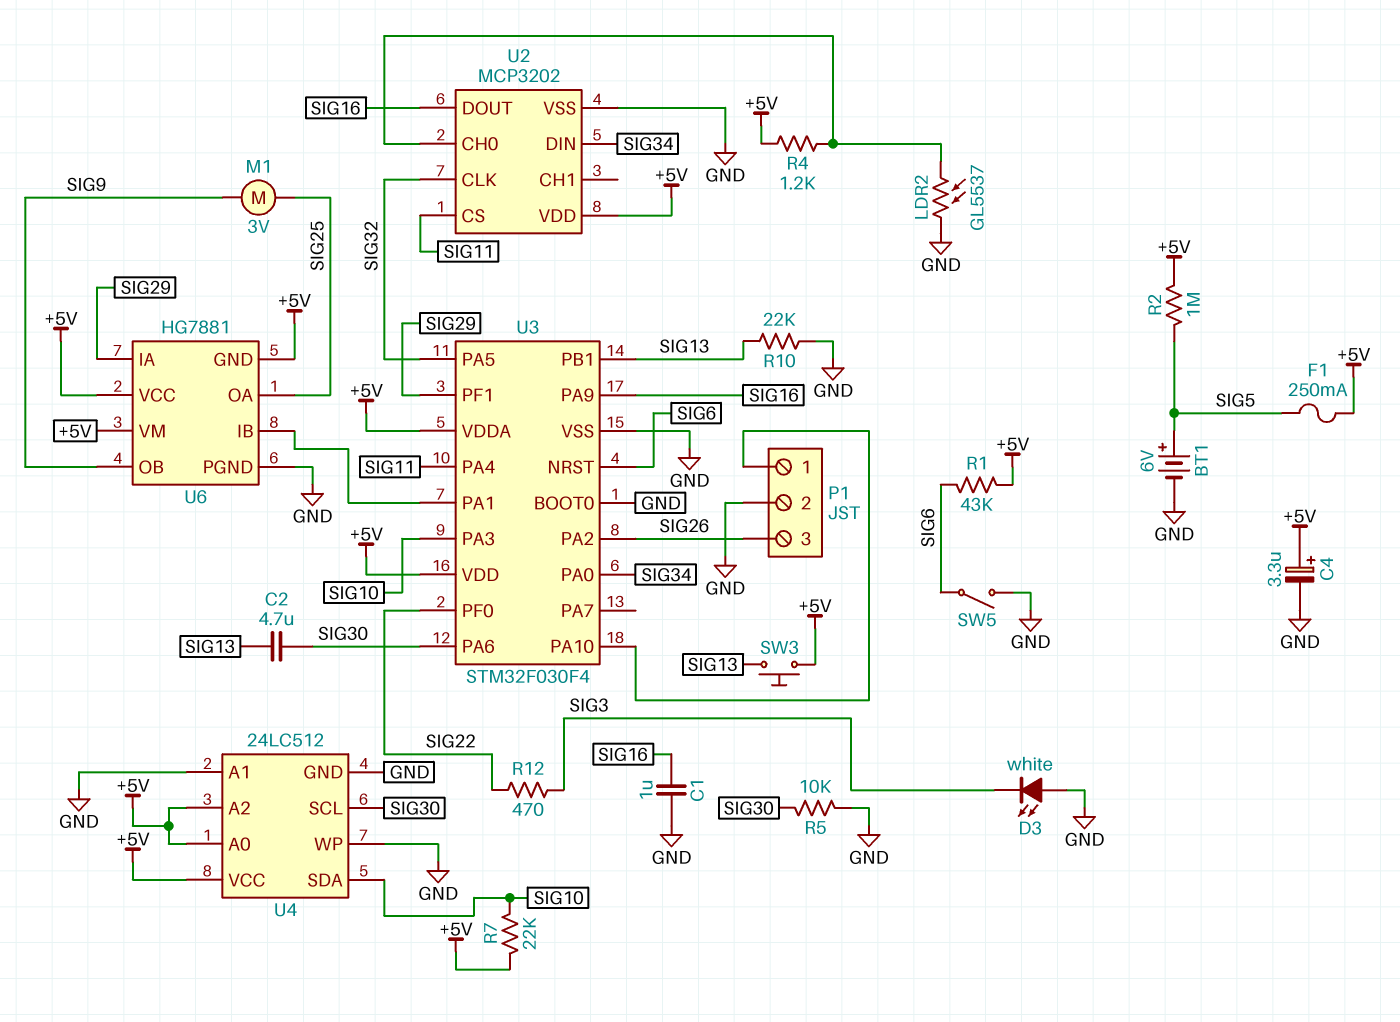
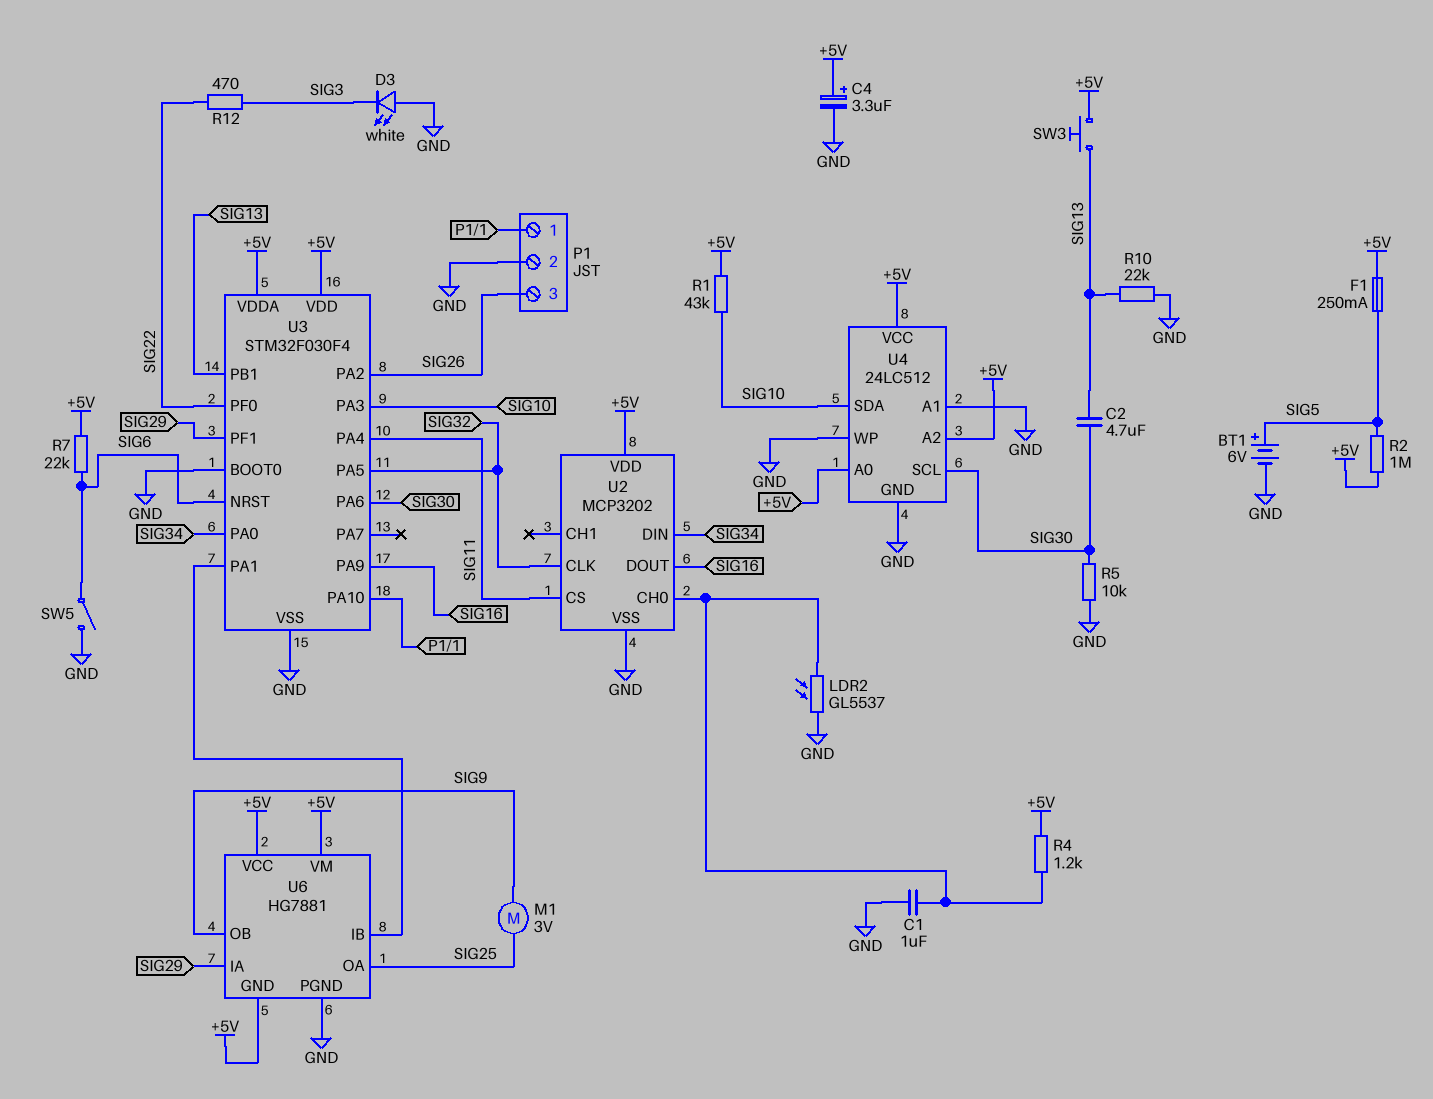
C1: 1uF (GND, SIG16) -> 1uF (GND, U2/CH0)
R1: 43k (+5V, SIG6) -> 43k (+5V, SIG10)
R7: 22k (+5V, SIG10) -> 22k (+5V, SIG6)

